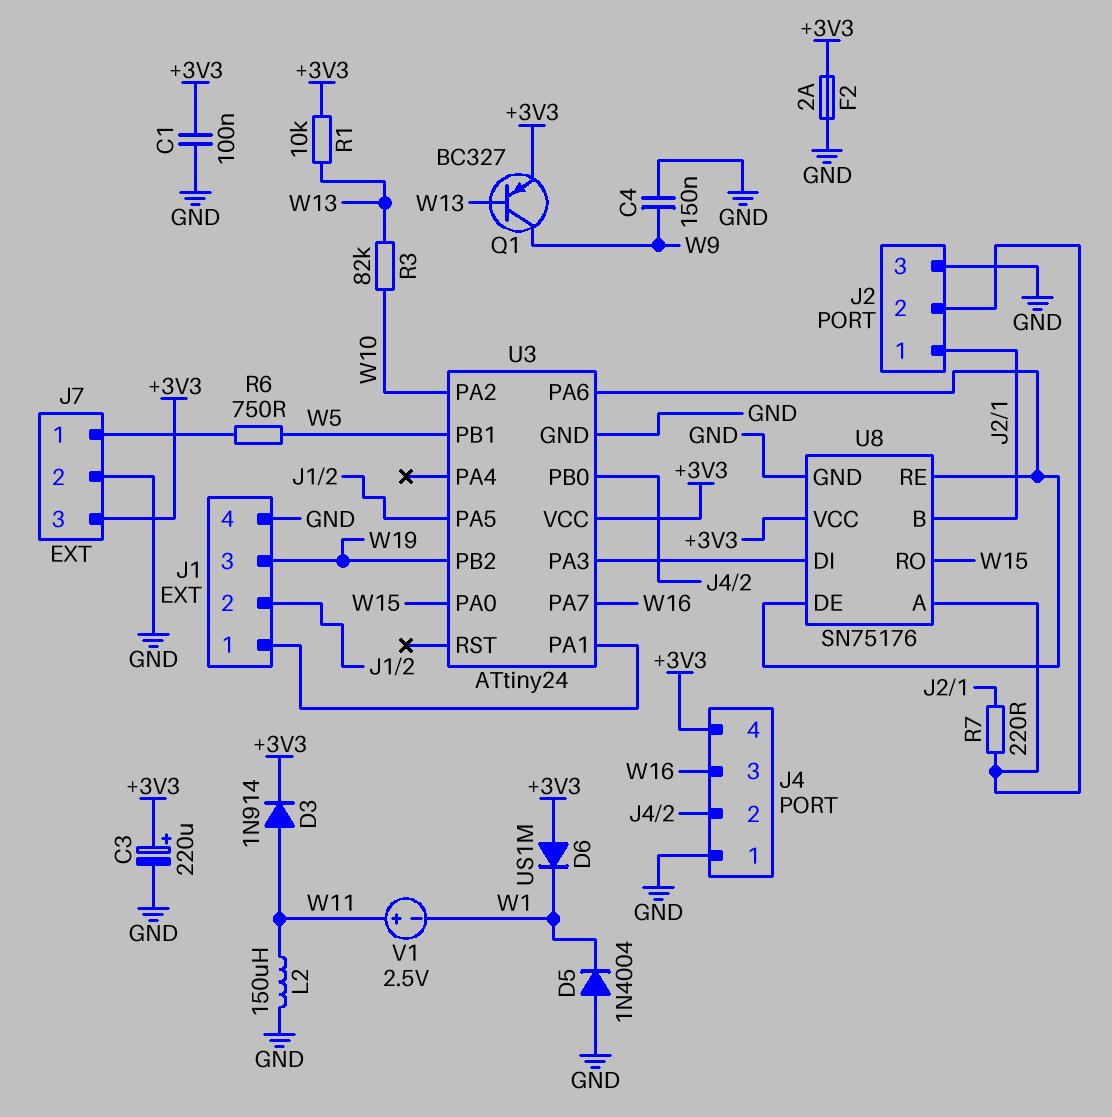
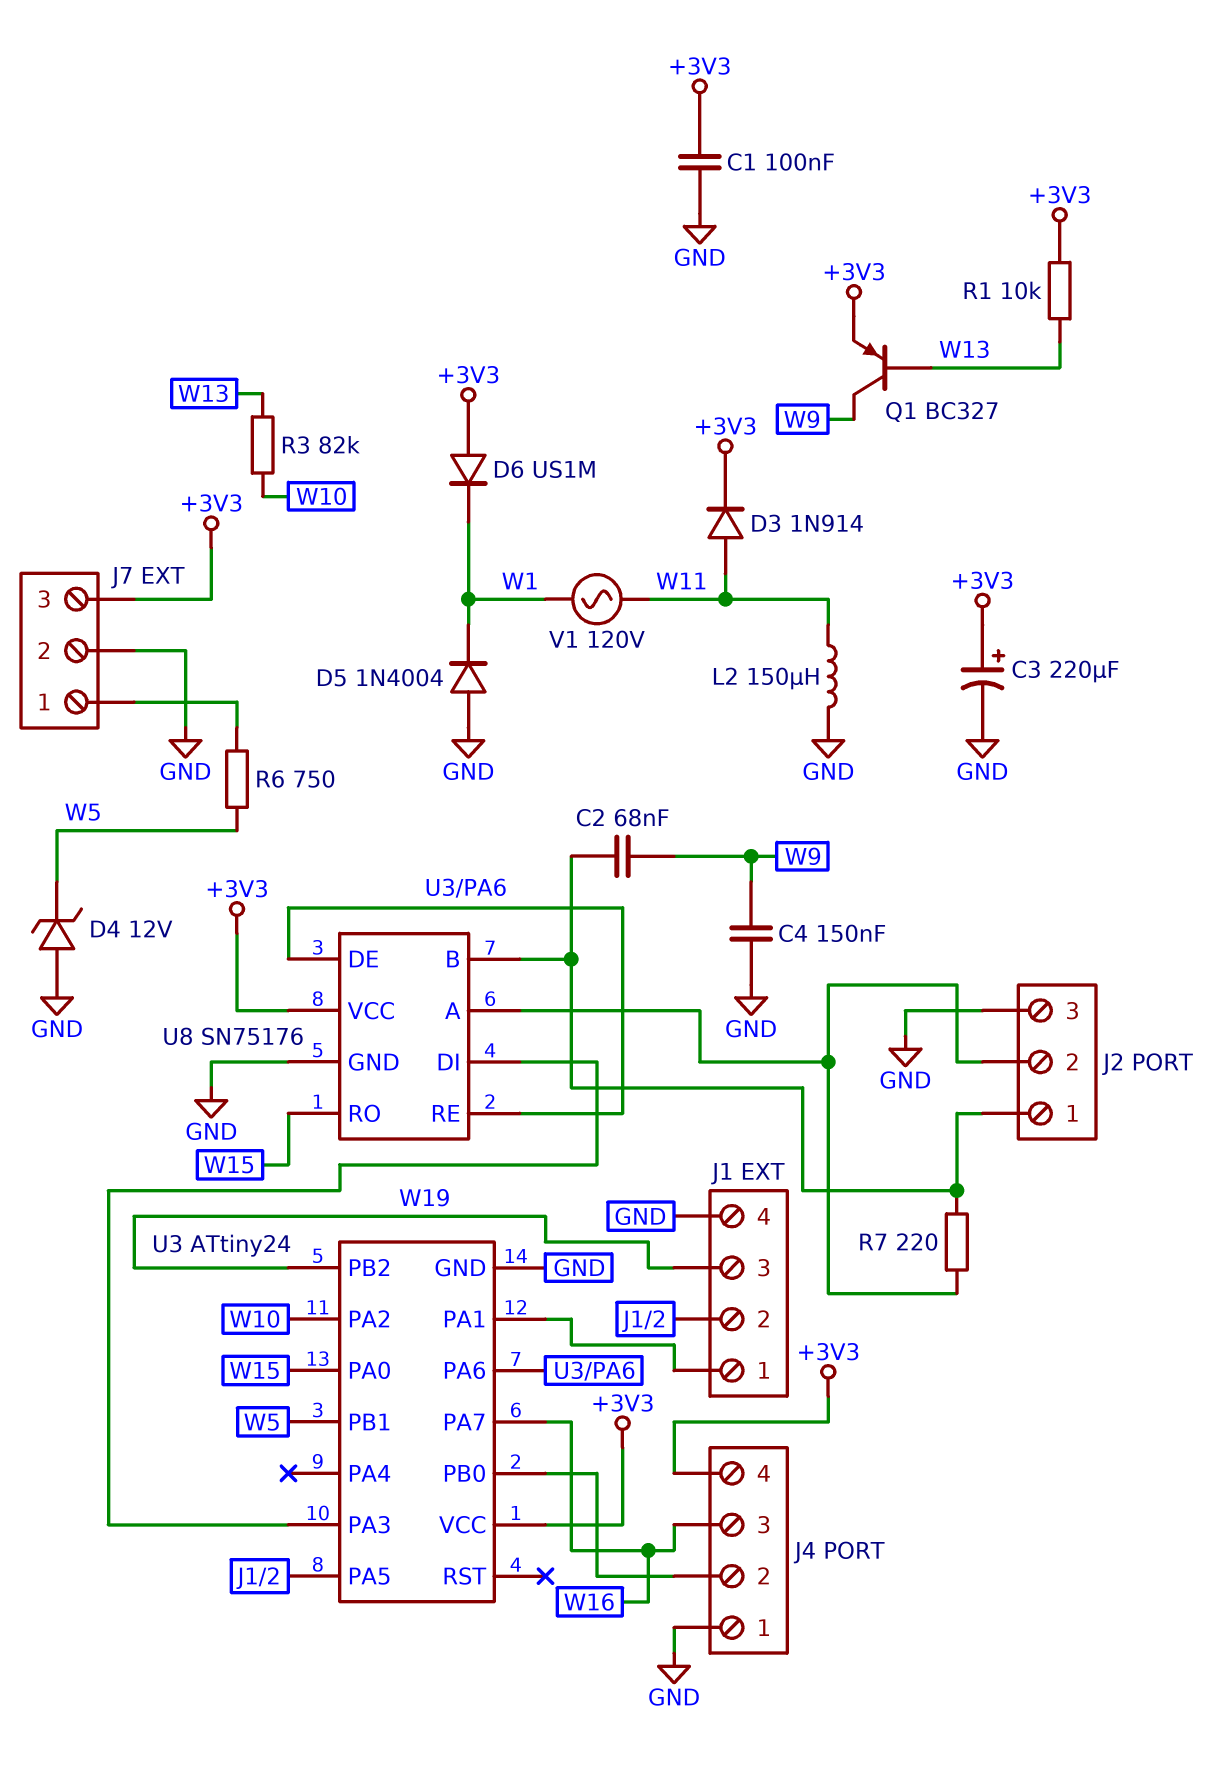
C2: none -> 68nF (J2/1, W9)
D4: none -> zener 12V (A GND, K W5)
F2: 2A (+3V3, GND) -> none
V1: 2.5V (plus W11, minus W1) -> AC 120V (W1, W11)

